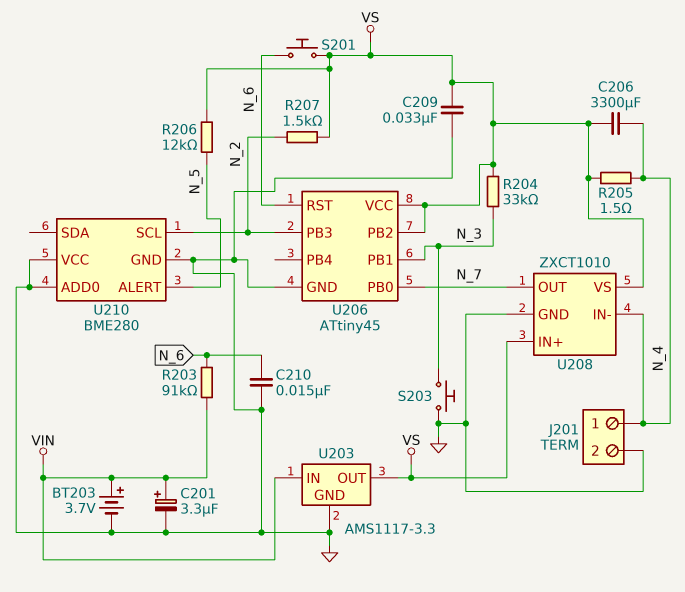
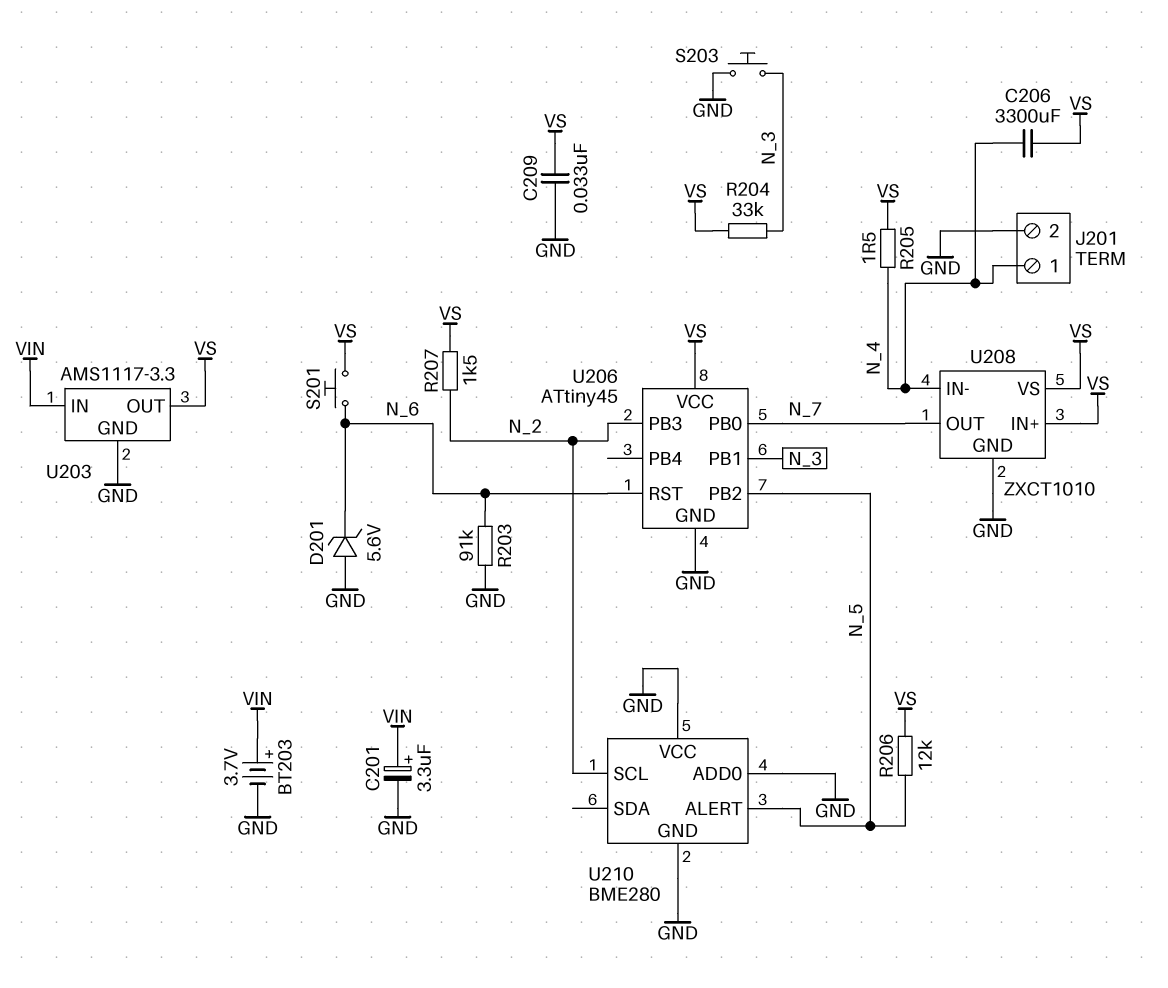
C210: 15nF (GND, N_6) -> none
D201: none -> zener 5.6V (A GND, K N_6)
R203: 91k (N_6, VIN) -> 91k (GND, N_6)
U206 pin PB2: VS -> N_5

